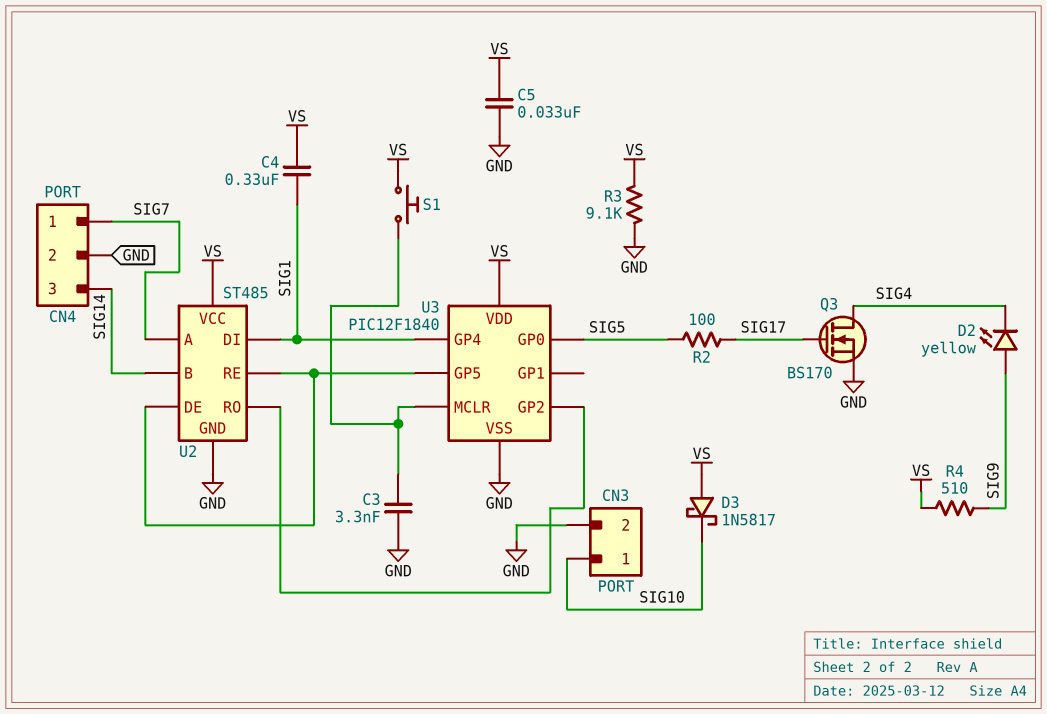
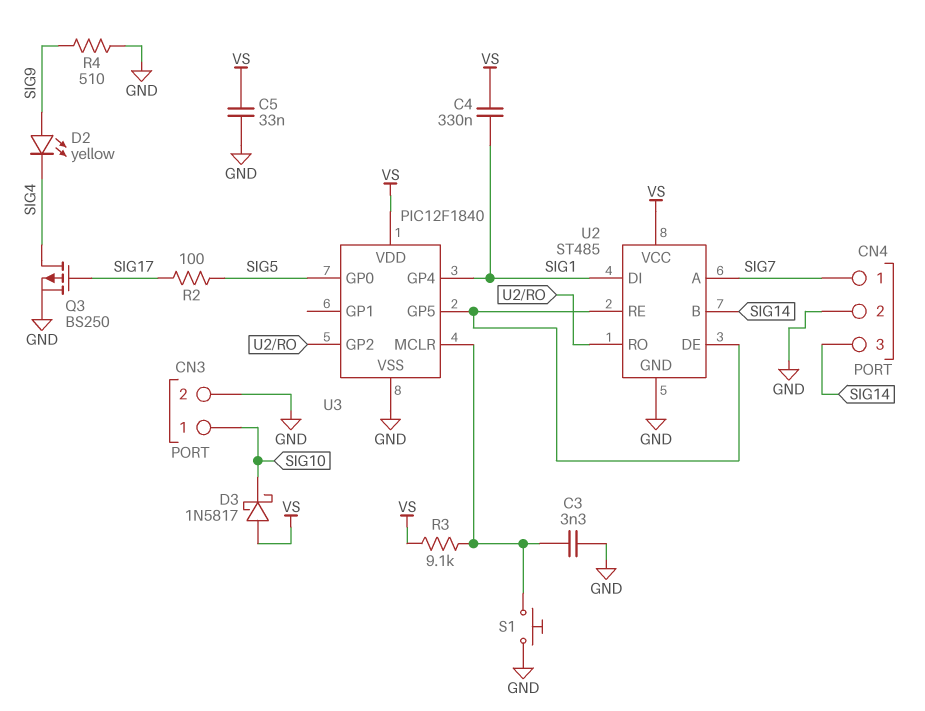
Q3: NMOS BS170 (G SIG17, D SIG4, S GND) -> PMOS BS250 (G SIG17, D SIG4, S GND)
R3: 9.1k (GND, VS) -> 9.1k (U3/MCLR, VS)
R4: 510 (SIG9, VS) -> 510 (GND, SIG9)
S1: button (U3/MCLR, VS) -> button (GND, U3/MCLR)

